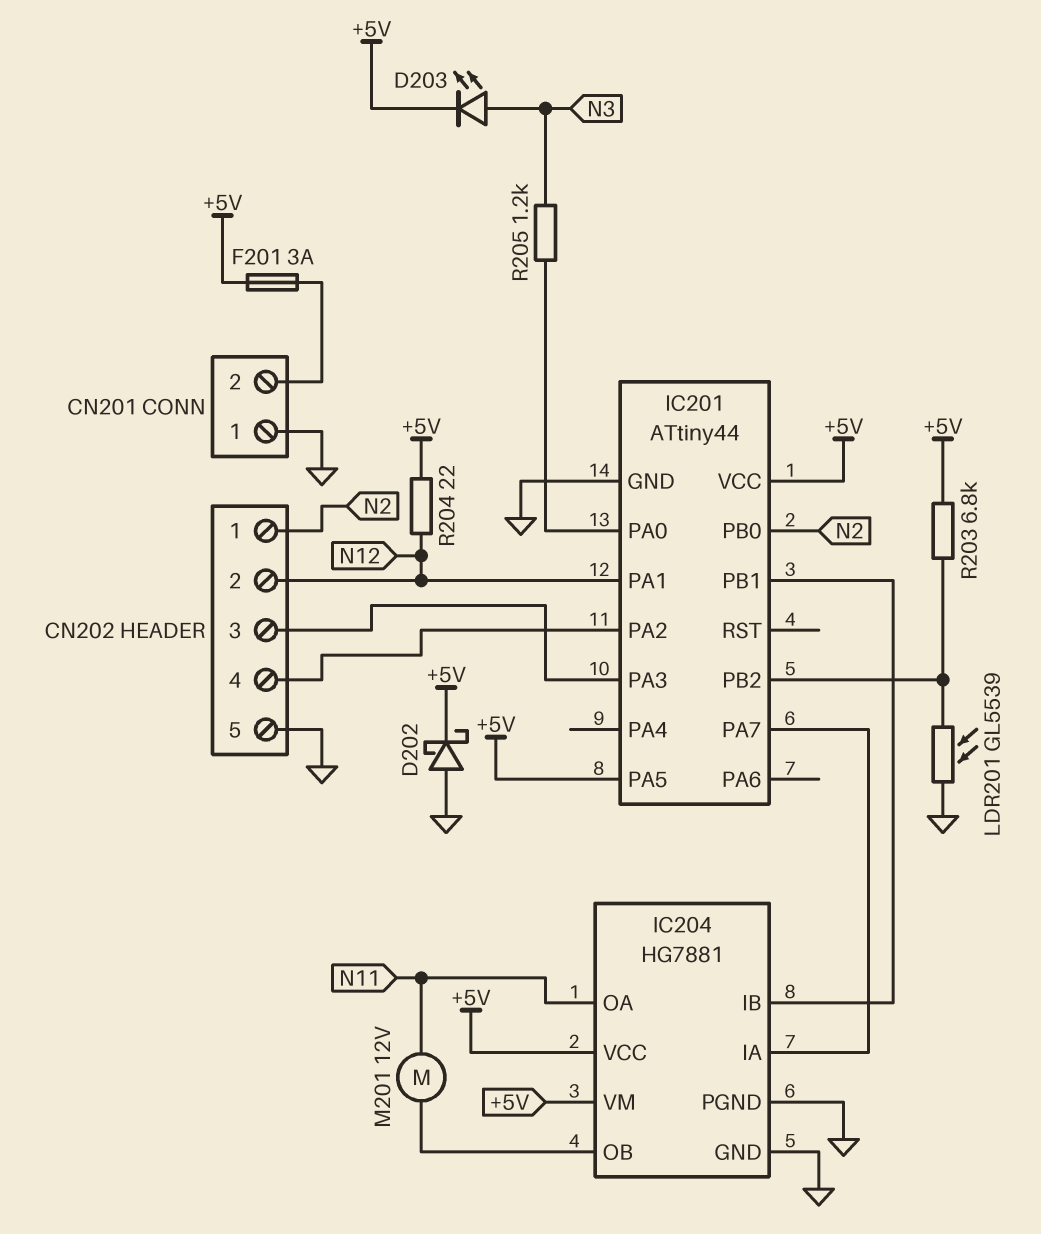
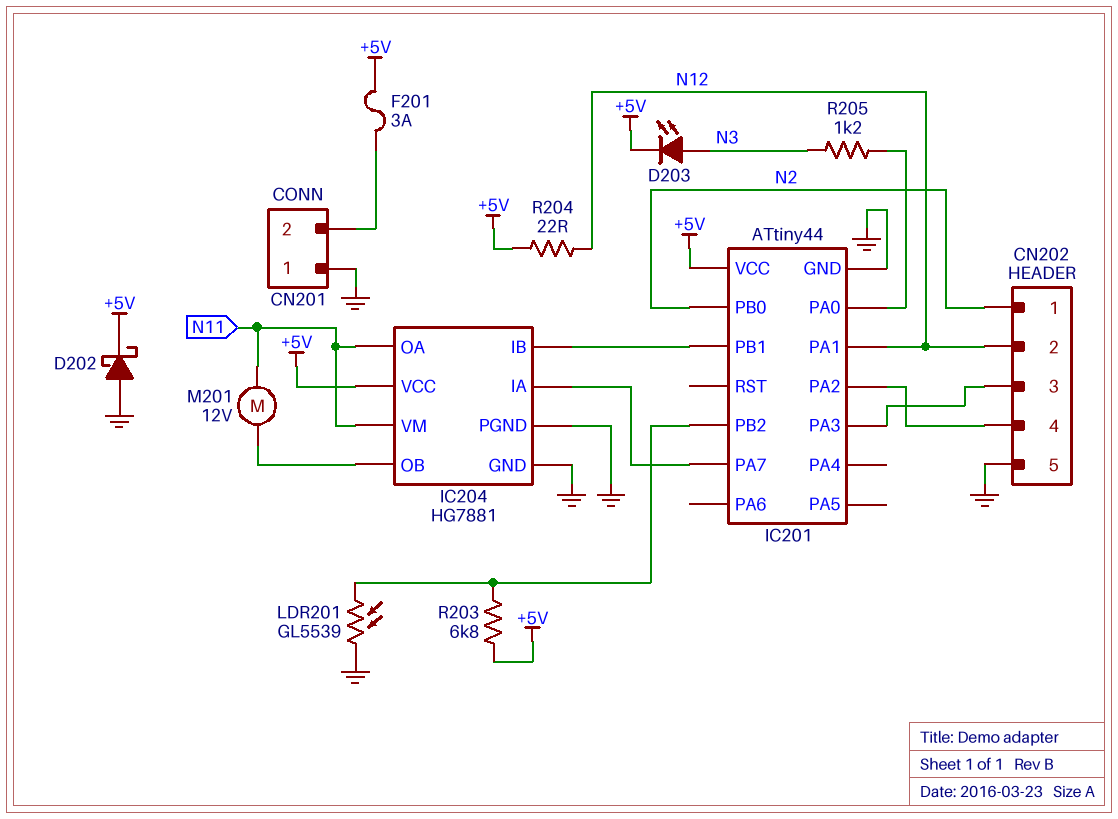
IC201 pin PA5: +5V -> none
IC204 pin VM: +5V -> N11

